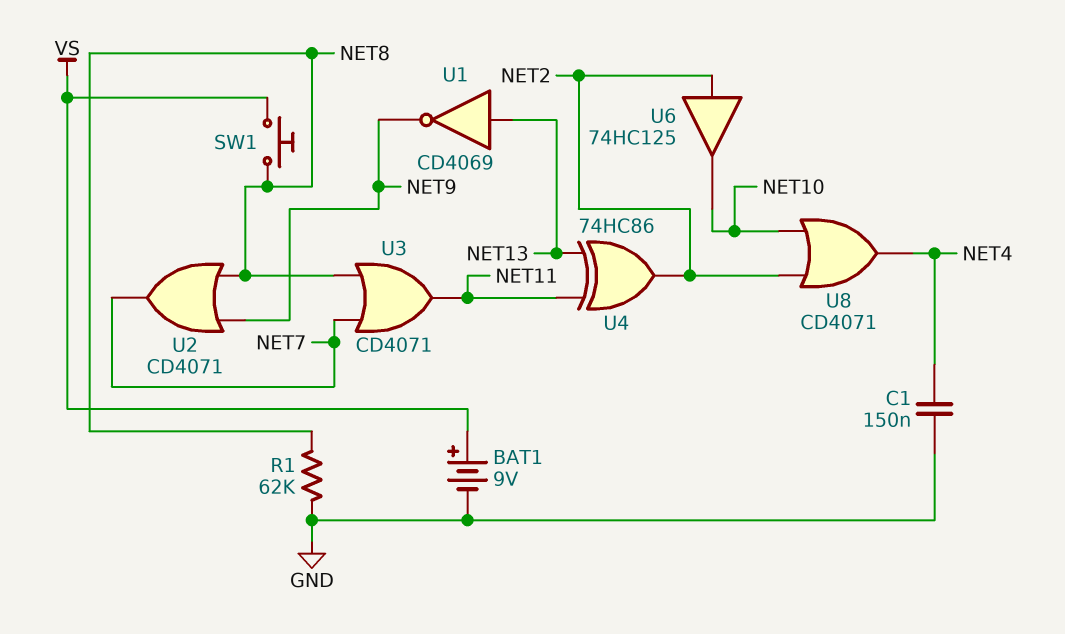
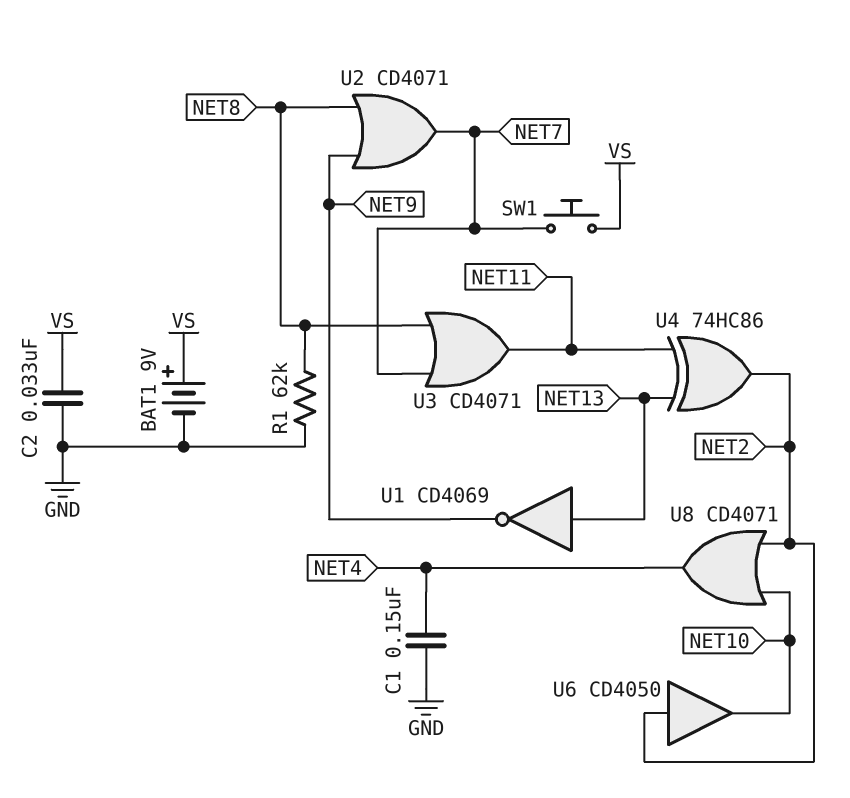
C2: none -> 33nF (GND, VS)
SW1: button (NET8, VS) -> button (NET7, VS)
U6: buffer 74HC125 (in NET2, out NET10) -> buffer CD4050 (in NET2, out NET10)

